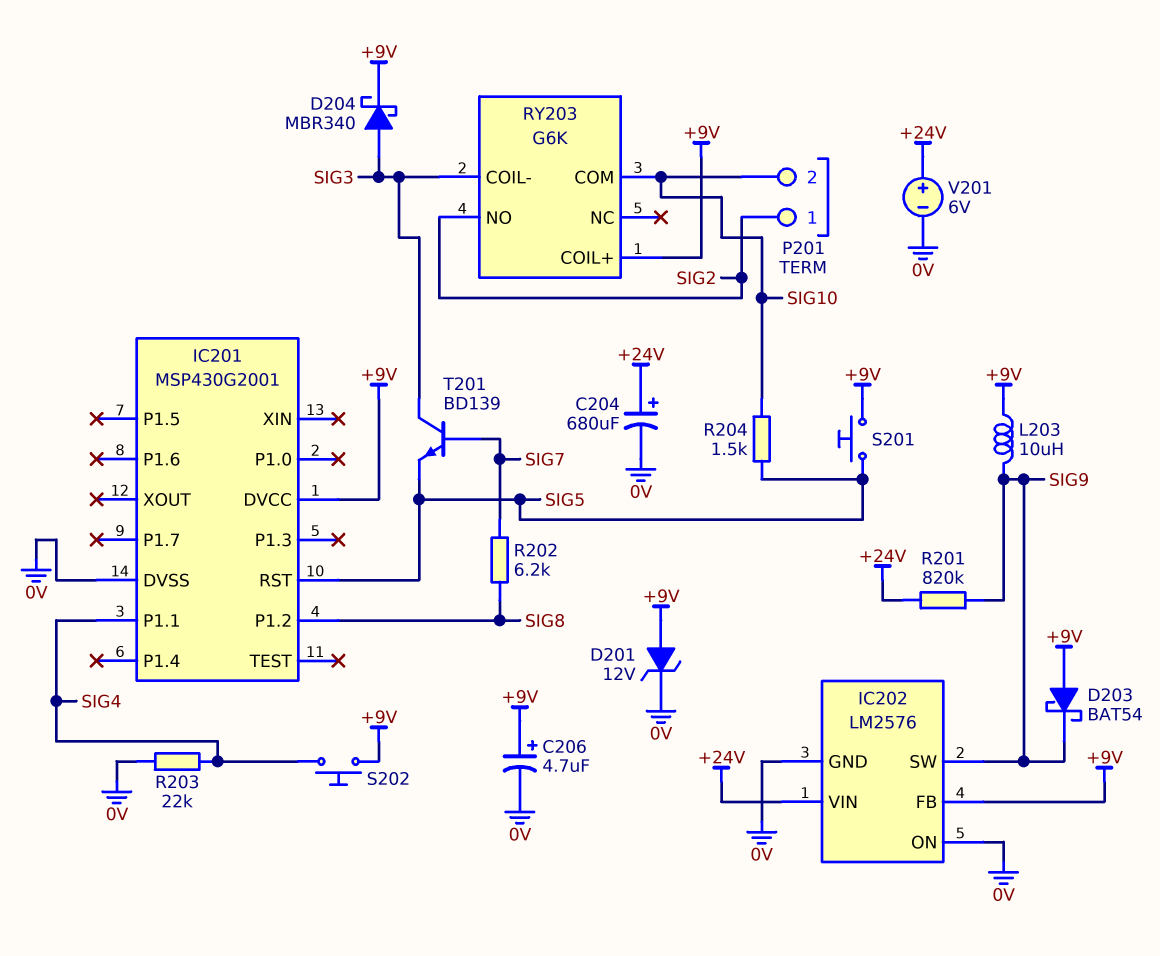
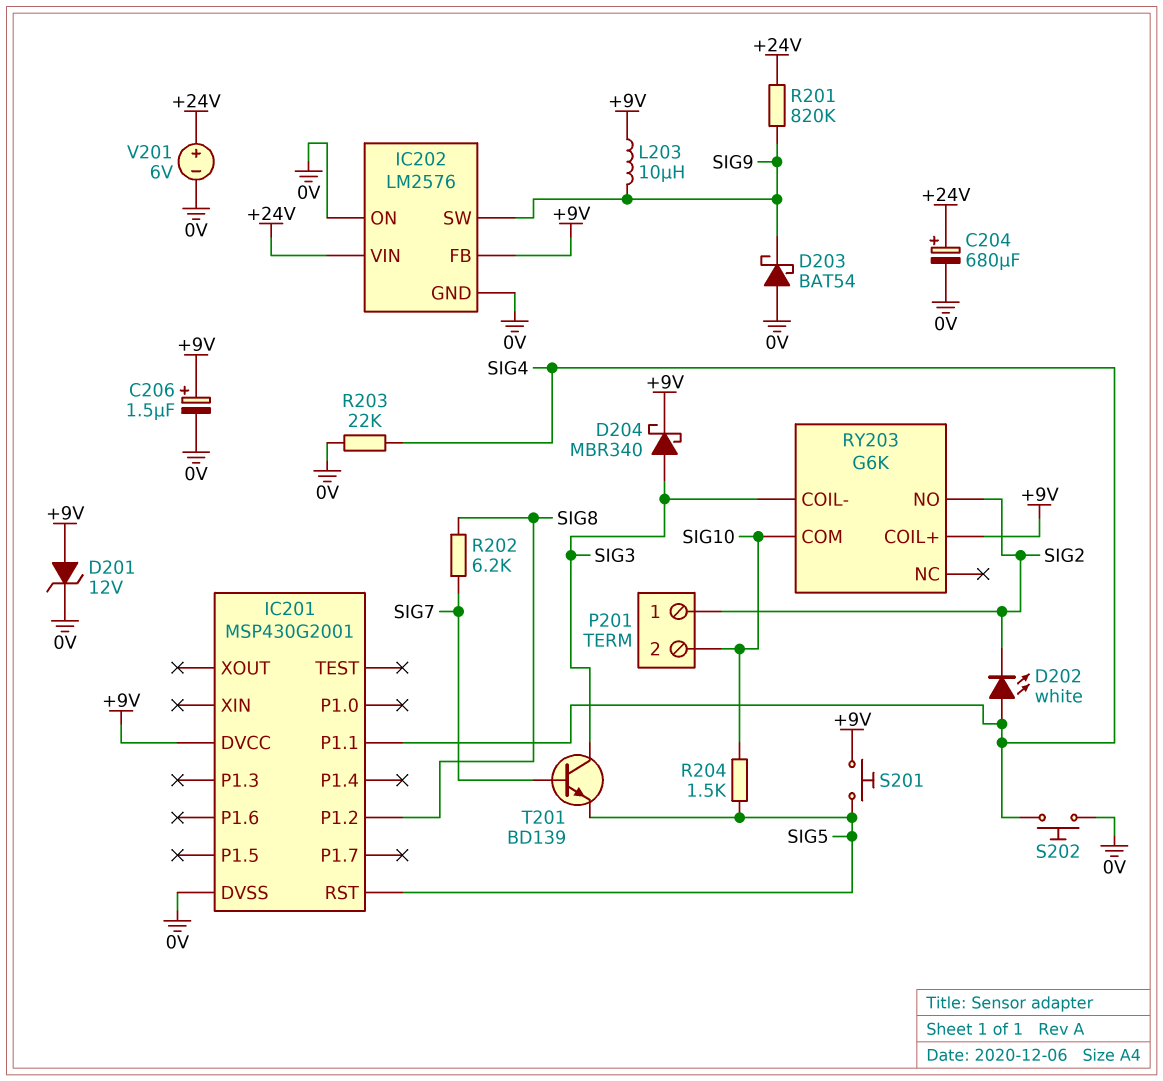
C206: 4.7uF (plus +9V, minus 0V) -> 1.5uF (plus +9V, minus 0V)
D202: none -> LED white (A SIG4, K SIG2)
D203: schottky BAT54 (A +9V, K SIG9) -> schottky BAT54 (A 0V, K SIG9)
S202: button (+9V, SIG4) -> button (0V, SIG4)

